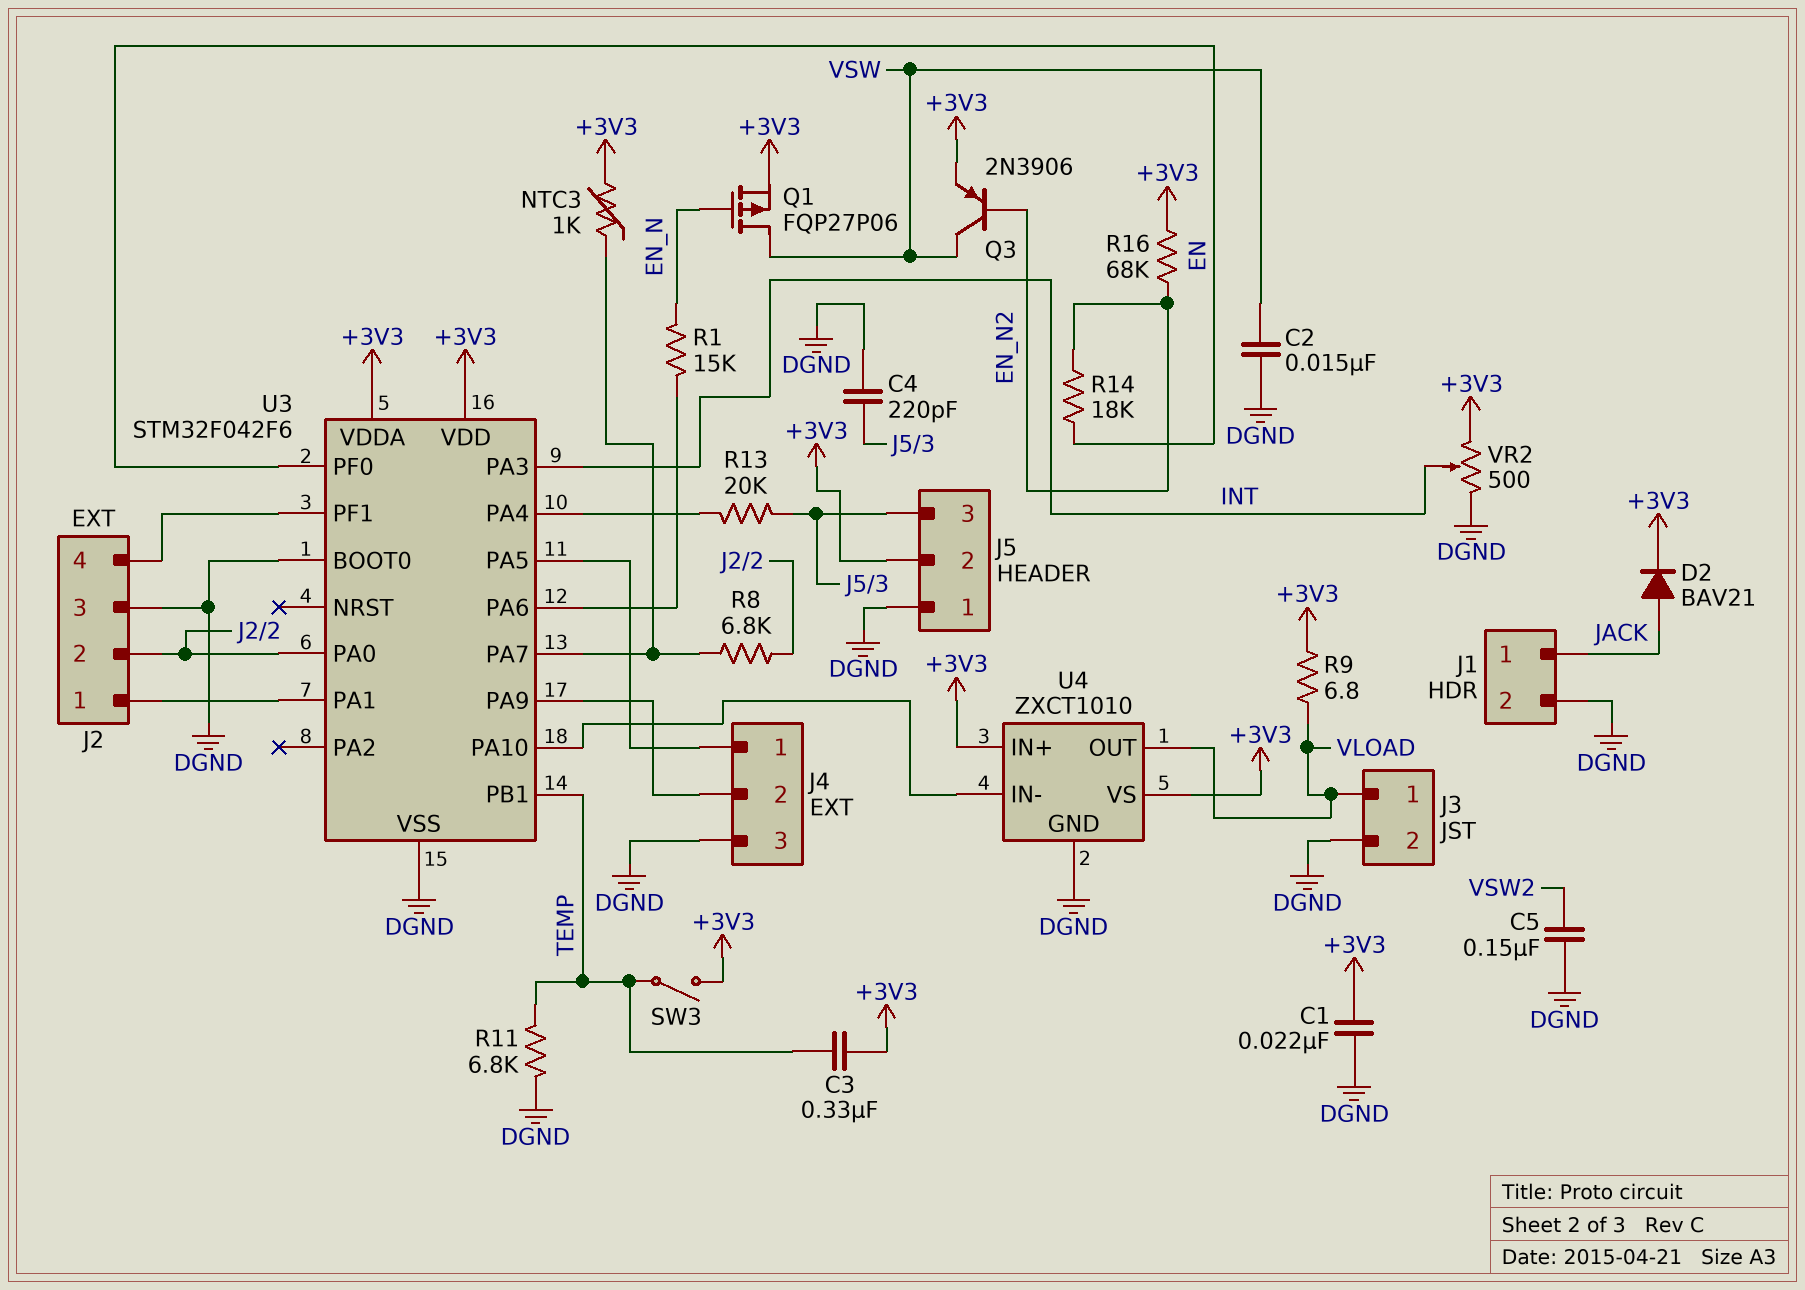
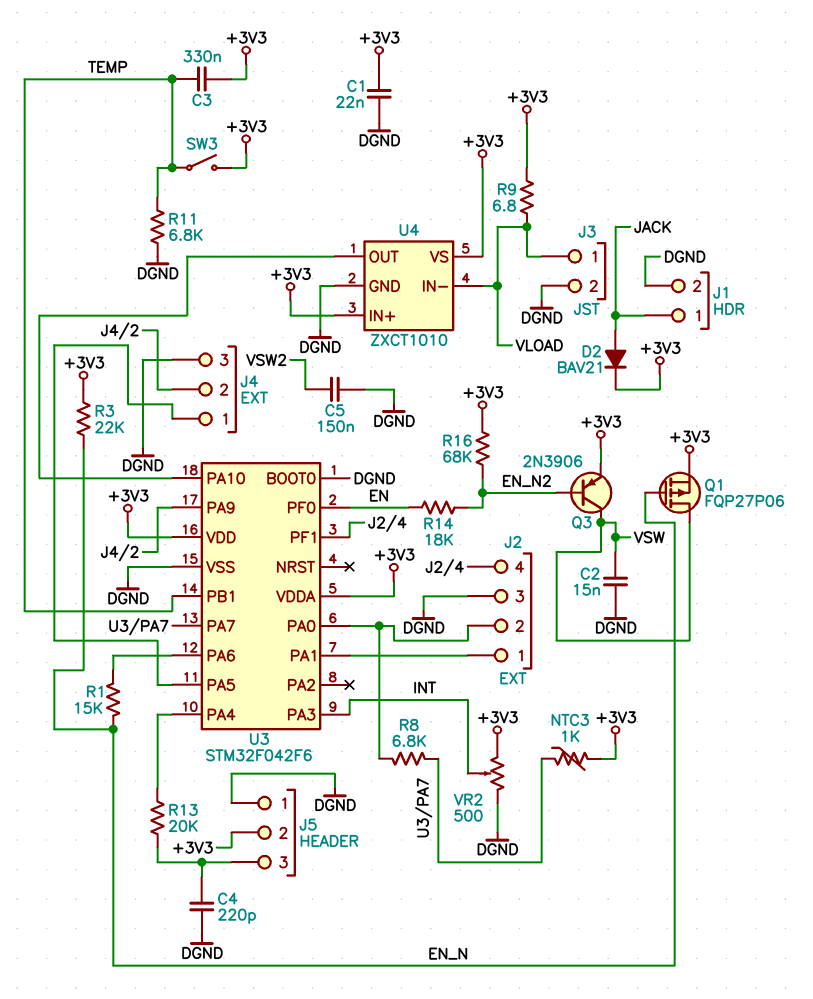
R3: none -> 22k (+3V3, EN_N)
U4 pin IN-: U3/PA10 -> VLOAD
U4 pin OUT: VLOAD -> U3/PA10

